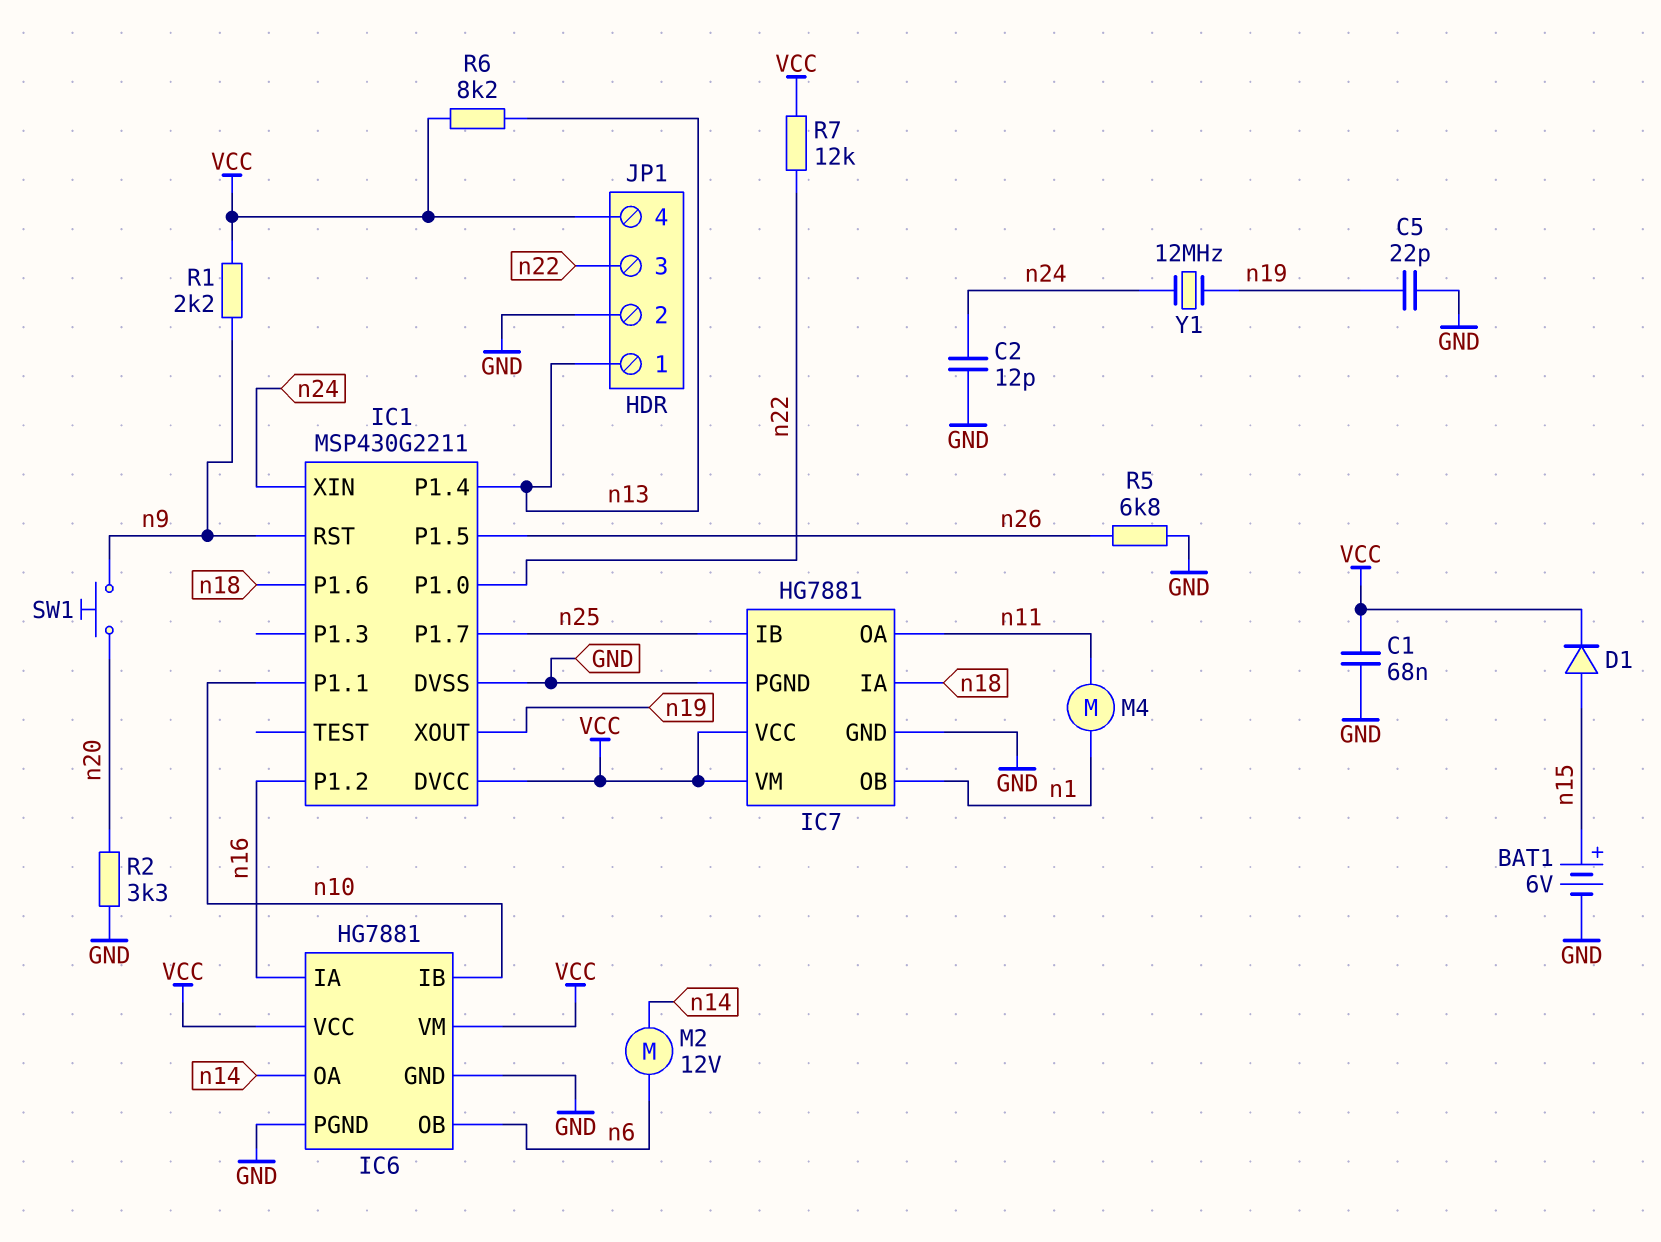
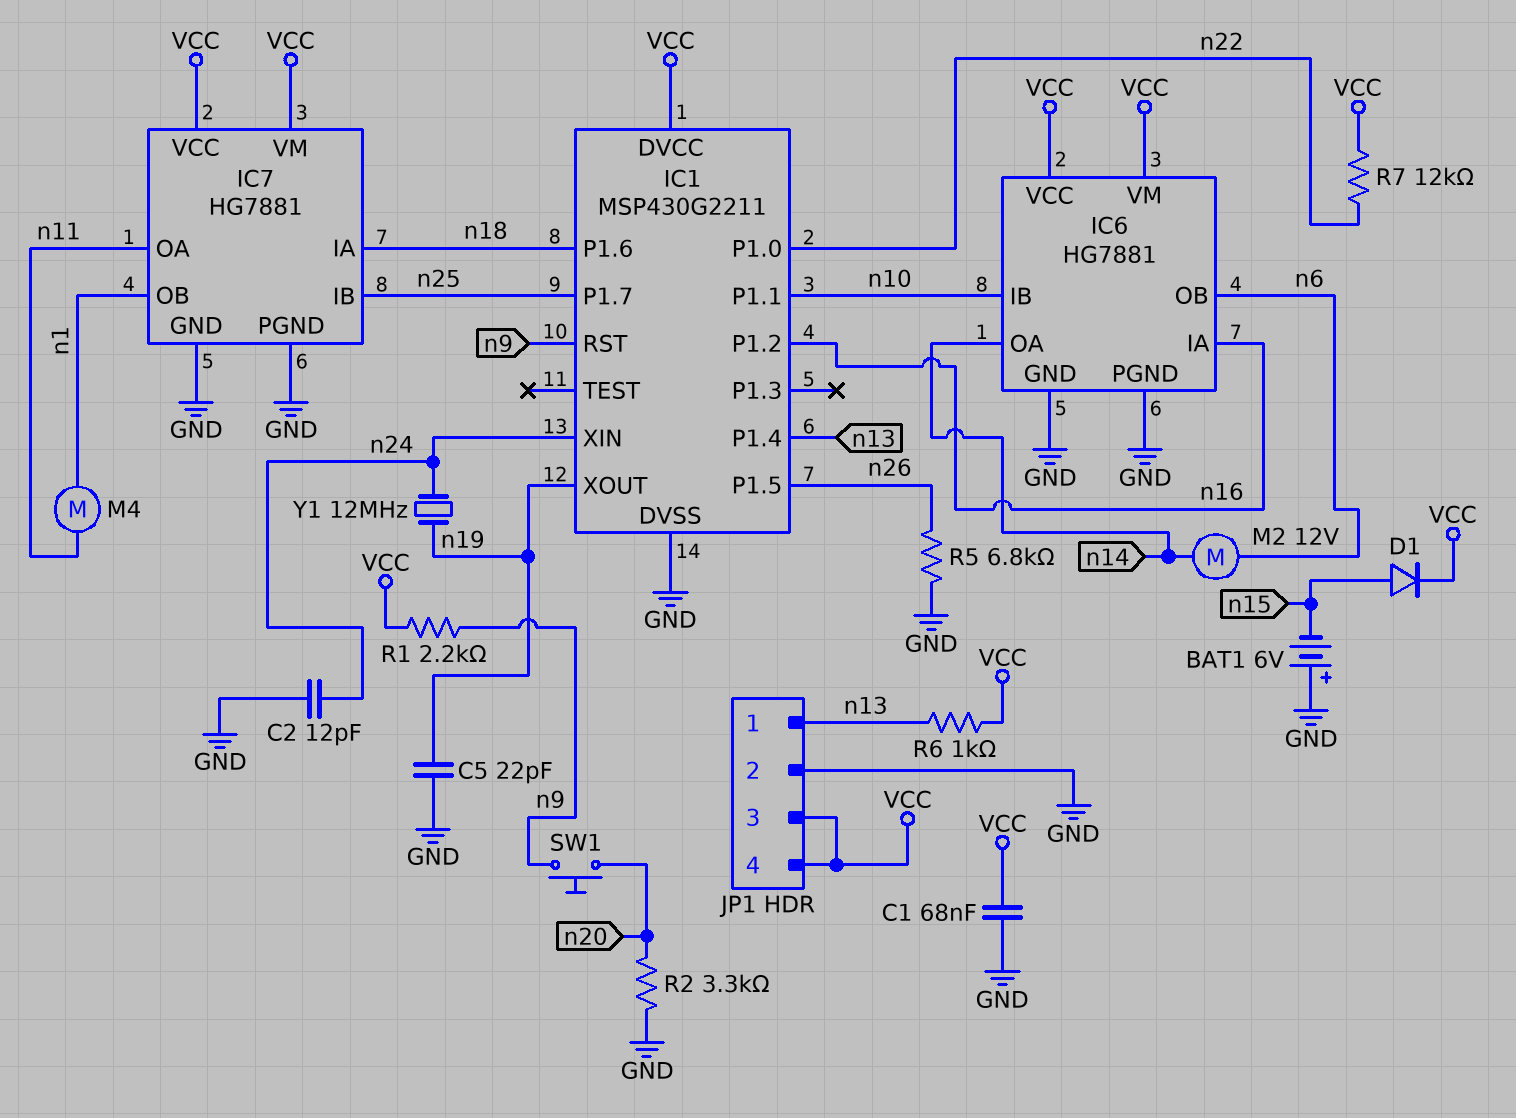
BAT1: 6V (plus n15, minus GND) -> 6V (plus GND, minus n15)
JP1 pin 3: n22 -> VCC
R6: 8.2k (VCC, n13) -> 1k (VCC, n13)

